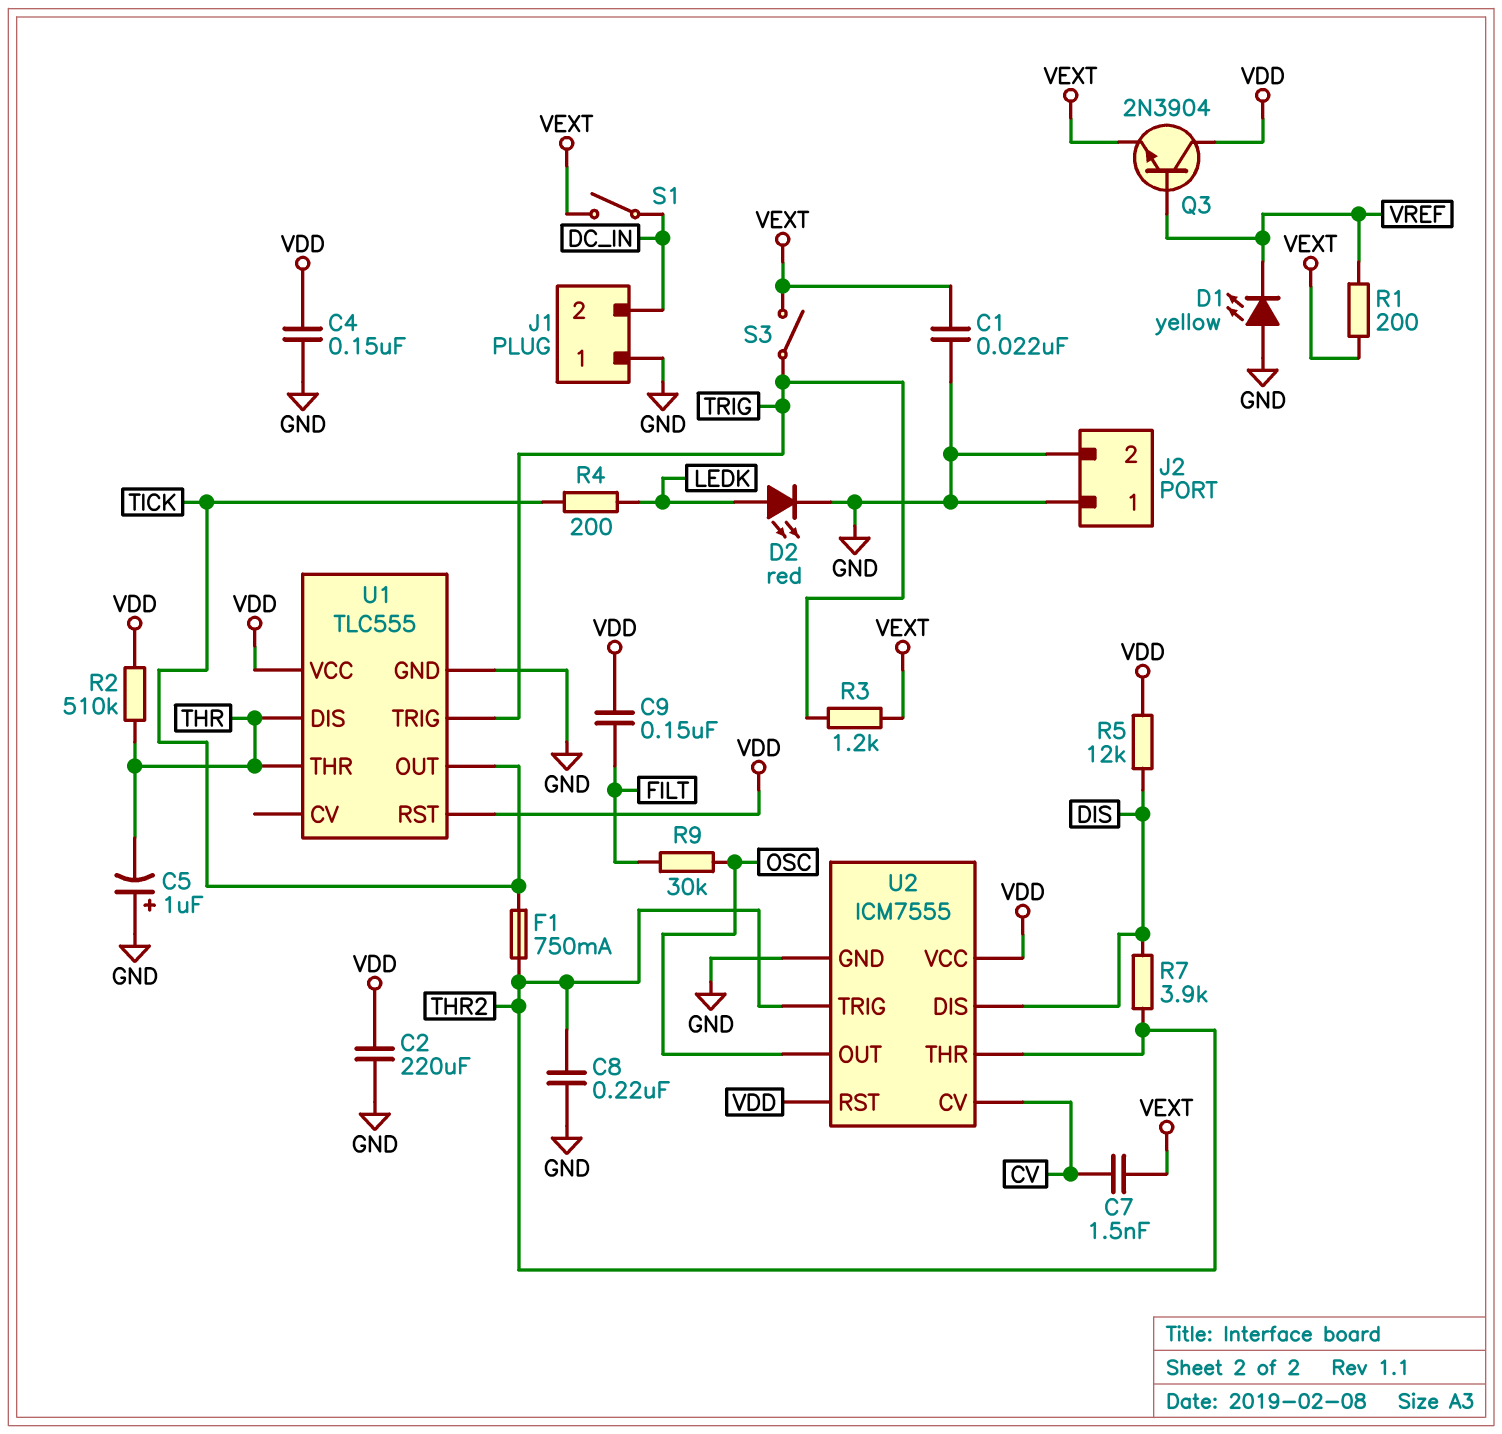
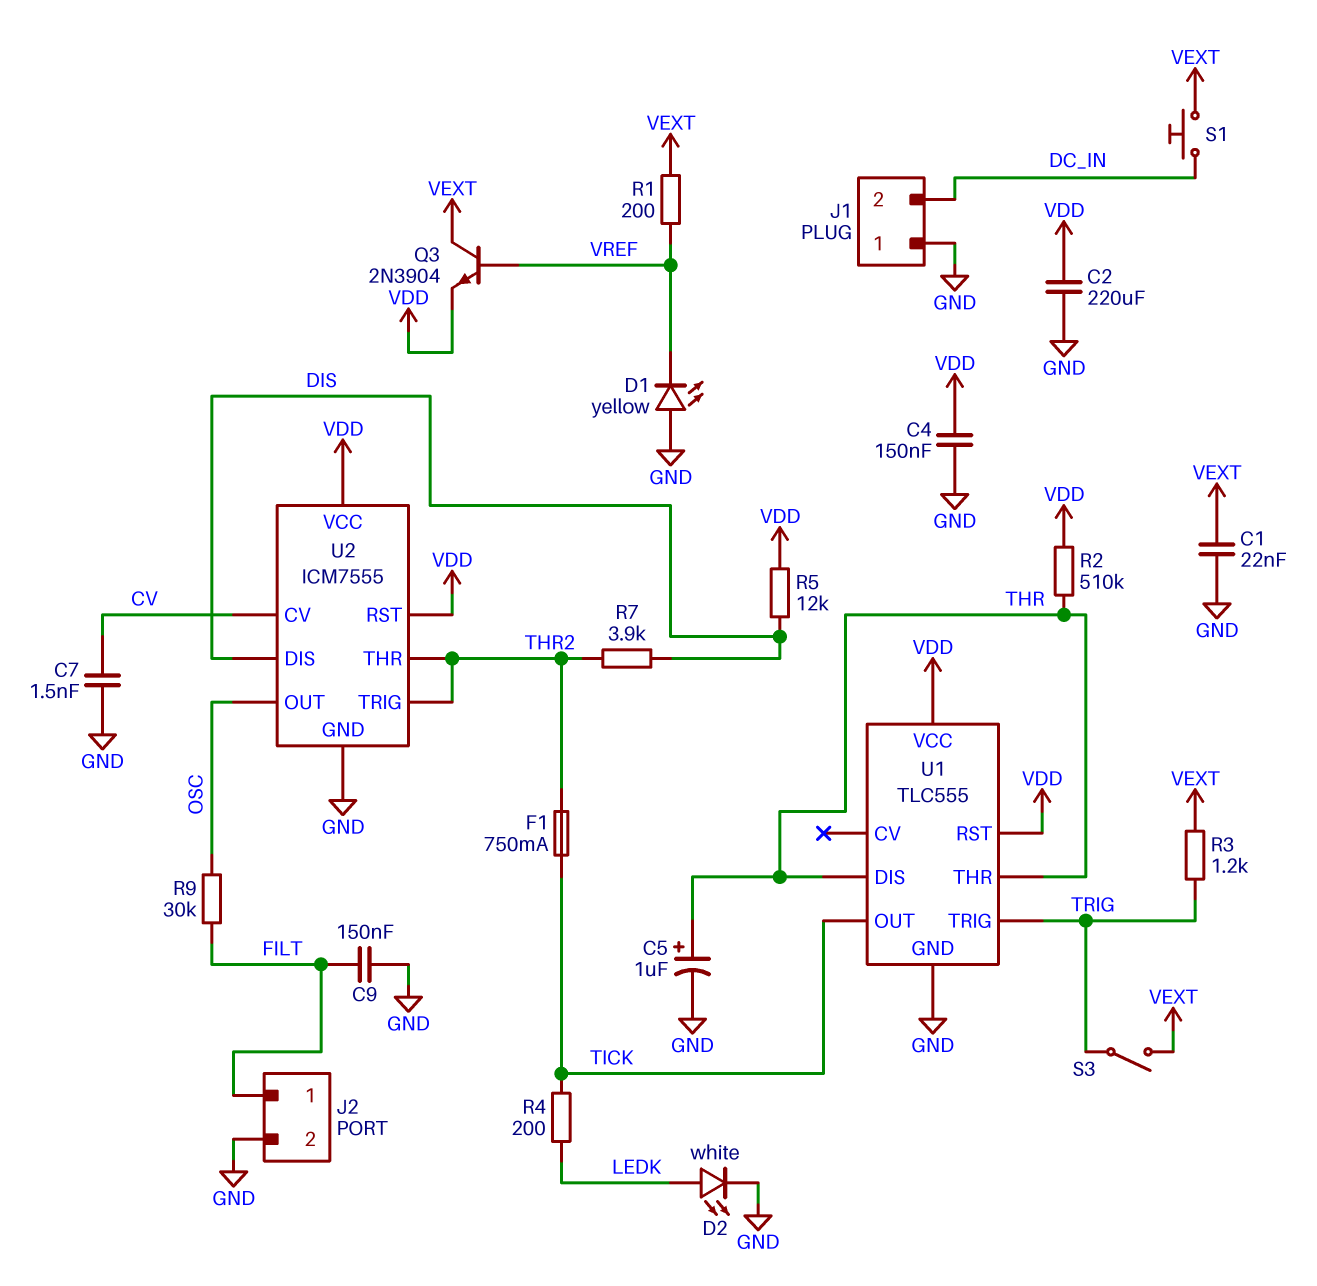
C5: 1uF (plus GND, minus THR) -> 1uF (plus THR, minus GND)
C7: 1.5nF (CV, VEXT) -> 1.5nF (CV, GND)
C8: 220nF (GND, THR2) -> none
C9: 150nF (FILT, VDD) -> 150nF (FILT, GND)
D2: LED red (A LEDK, K GND) -> LED white (A LEDK, K GND)
J2 pin 1: GND -> FILT
Q3: NPN 2N3904 (B VREF, C VDD, E VEXT) -> NPN 2N3904 (B VREF, C VEXT, E VDD)
S1: switch (DC_IN, VEXT) -> button (DC_IN, VEXT)

